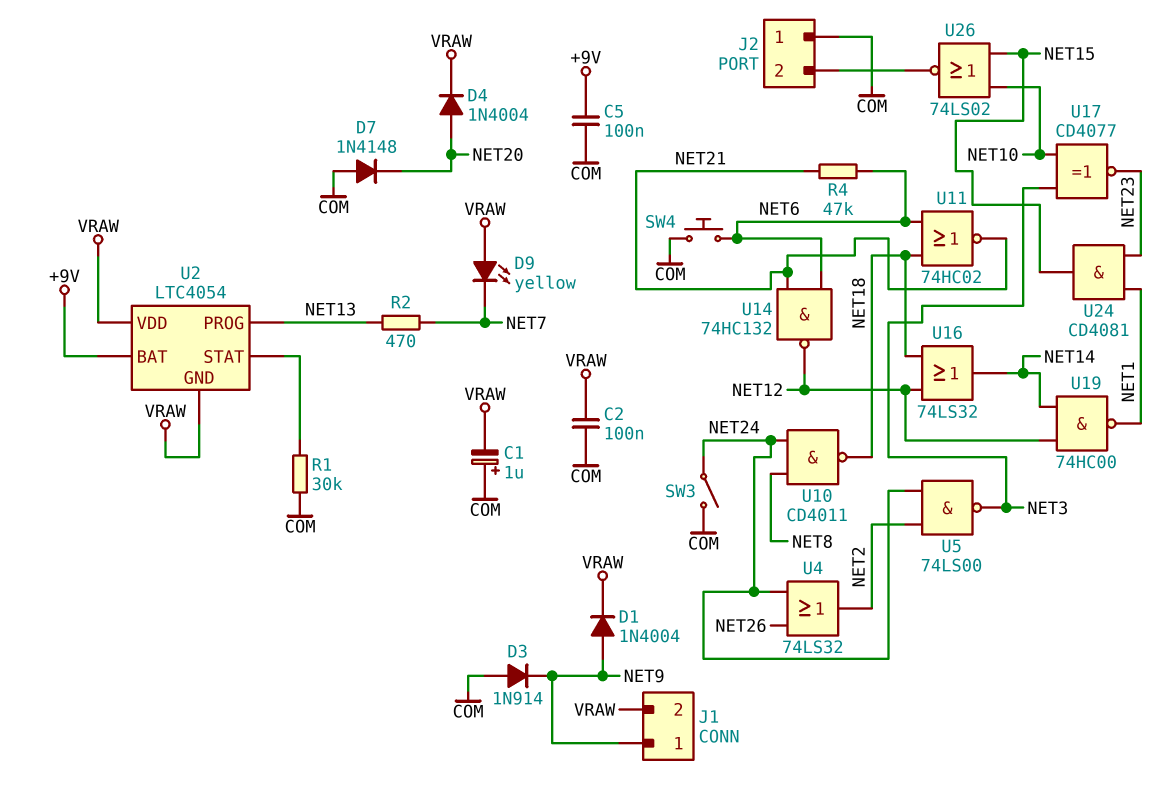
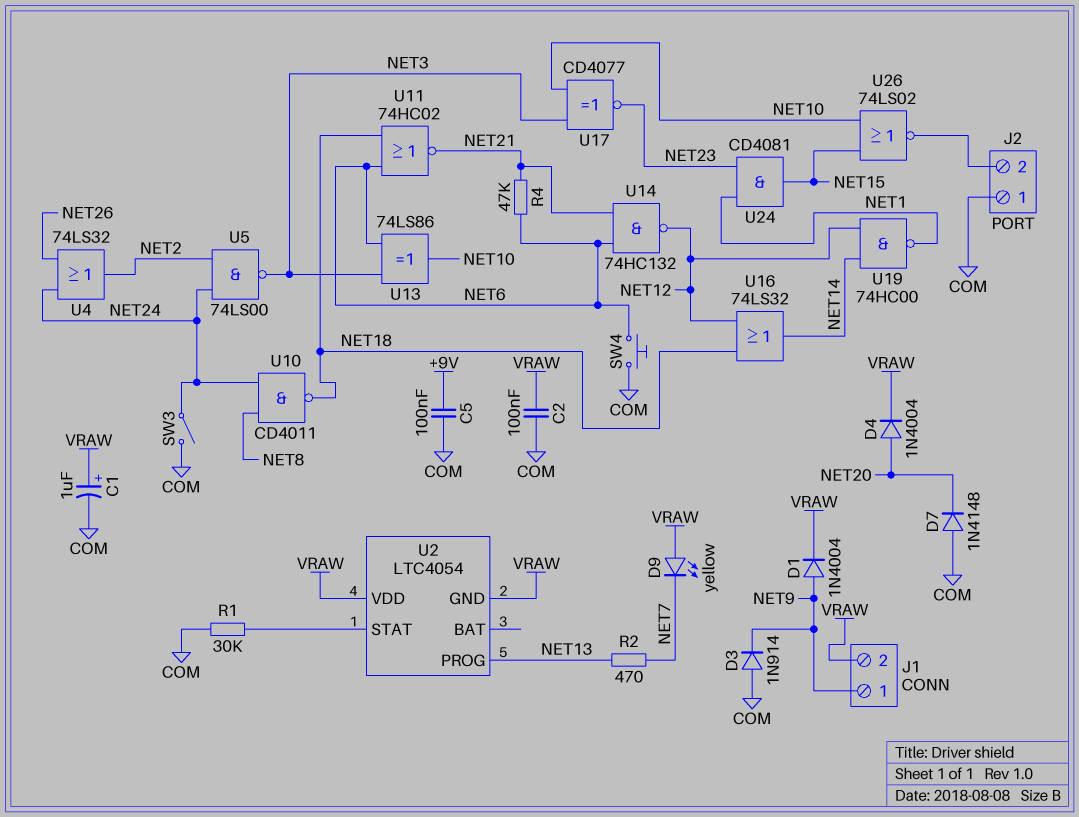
C1: 1uF (plus COM, minus VRAW) -> 1uF (plus VRAW, minus COM)
U2 pin BAT: +9V -> none
U13: none -> XOR 74LS86 (in NET3, in NET6, out NET10)

